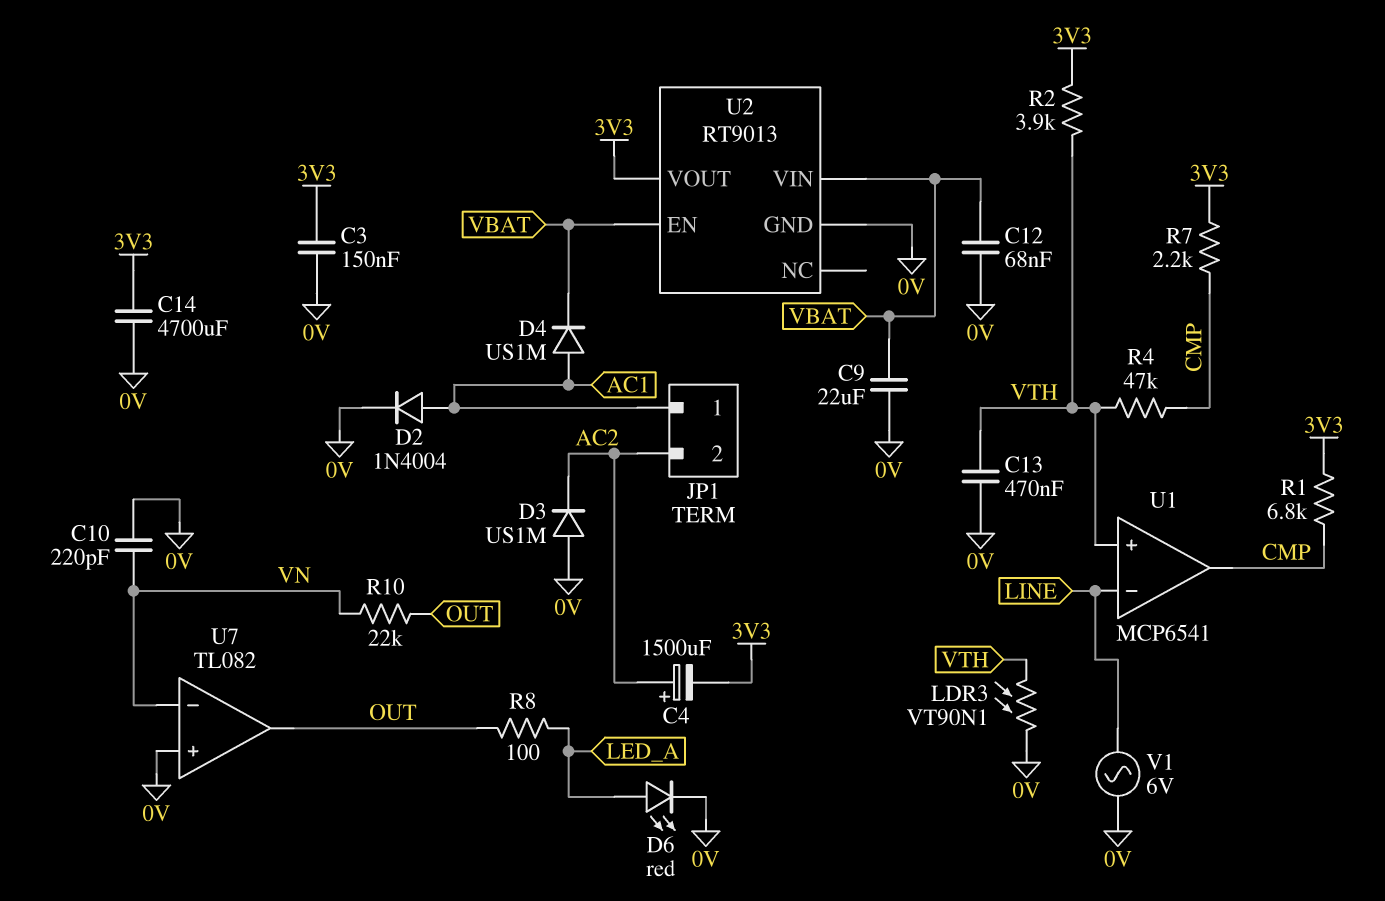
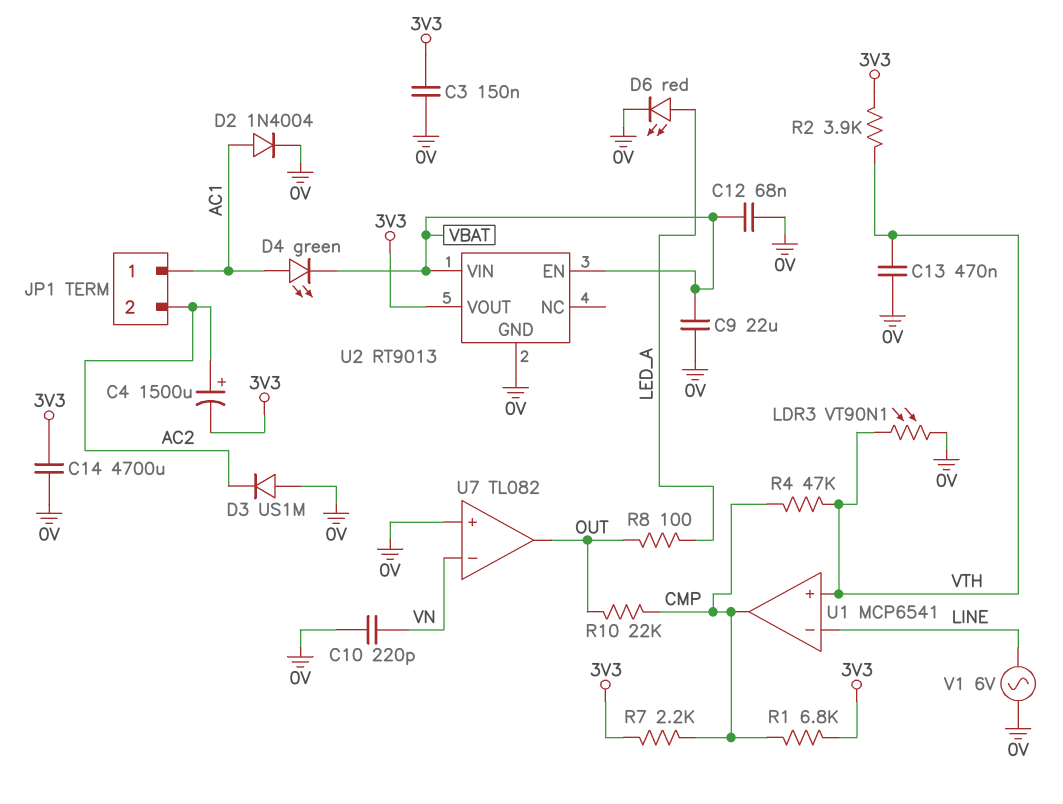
D4: diode US1M (A AC1, K VBAT) -> LED green (A AC1, K VBAT)
R10: 22k (OUT, VN) -> 22k (CMP, OUT)

